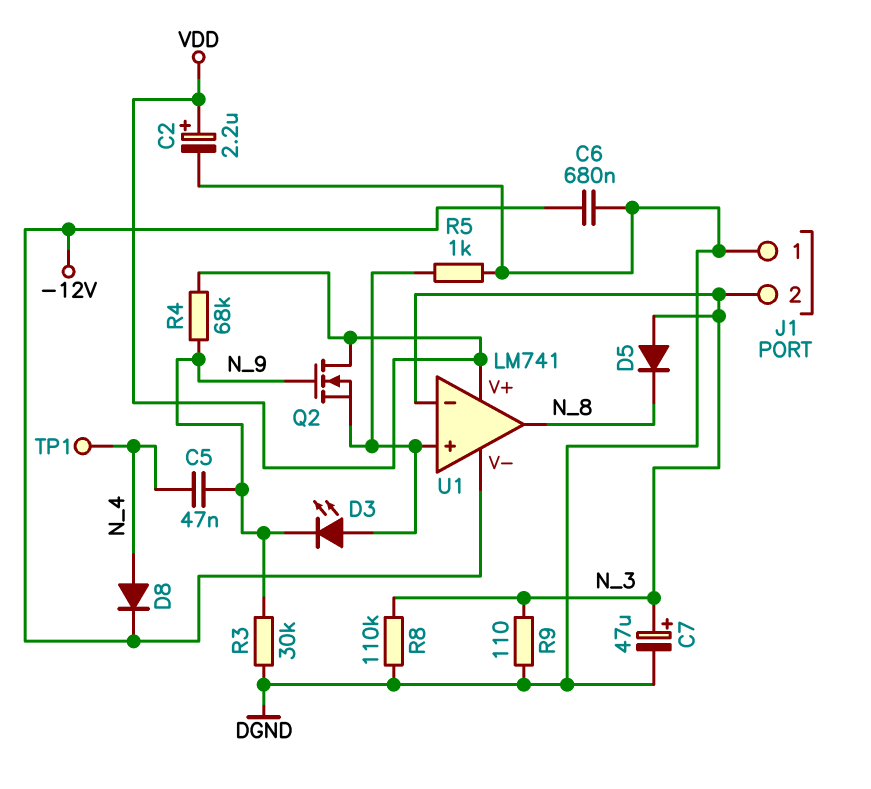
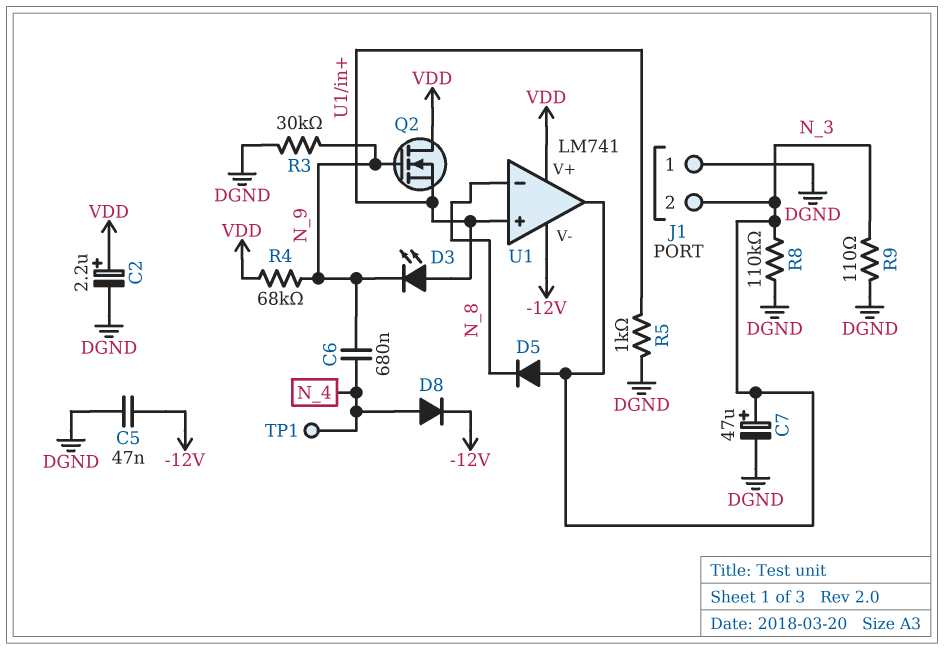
C5: 47nF (N_4, N_9) -> 47nF (-12V, DGND)
C6: 680nF (-12V, DGND) -> 680nF (N_4, N_9)
U1 pin in-: N_3 -> N_8
U1 pin out: N_8 -> N_3

